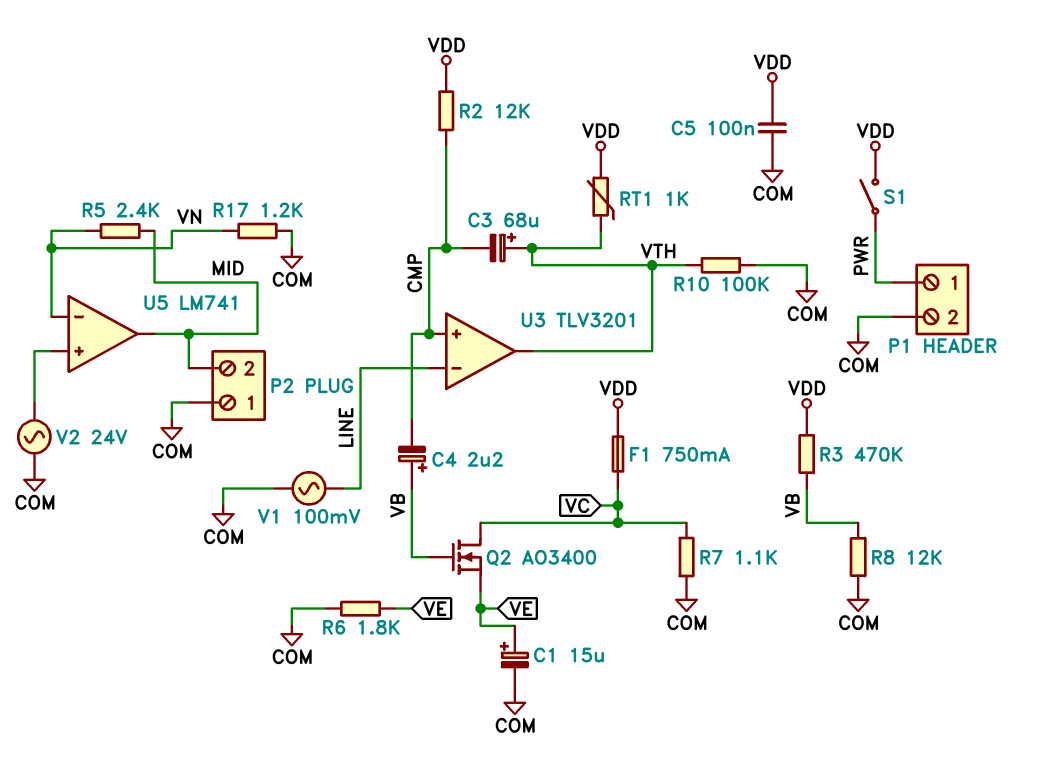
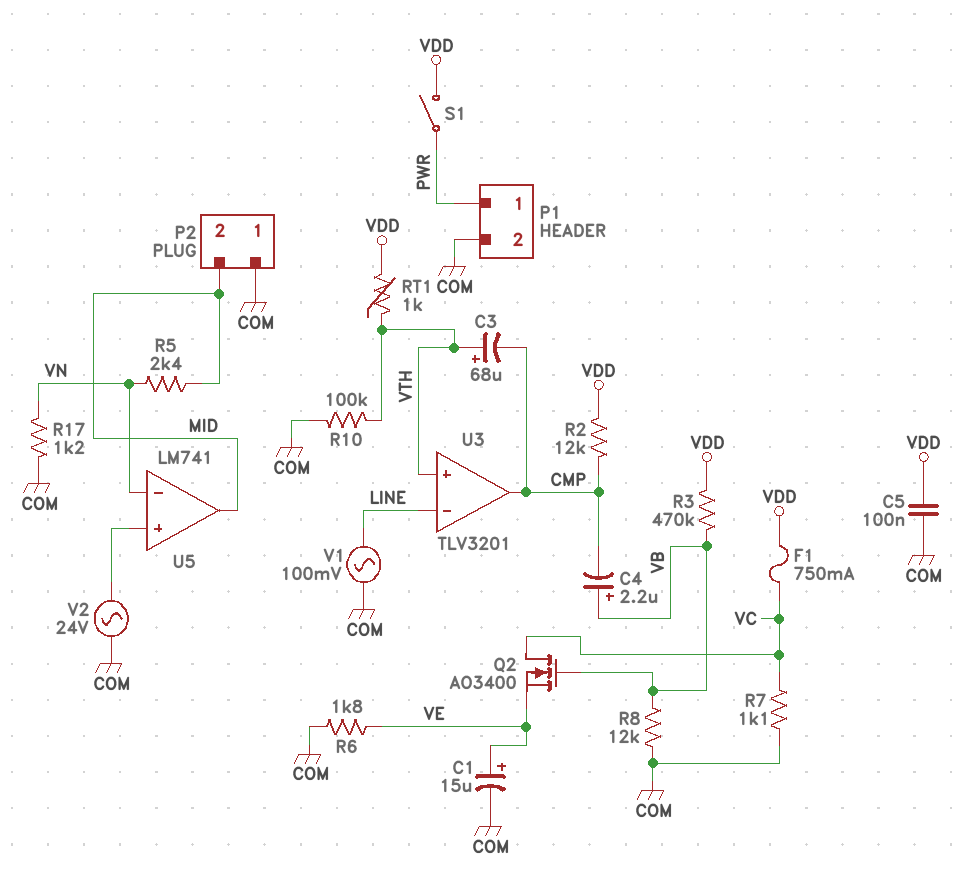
U3 pin in+: CMP -> VTH
U3 pin out: VTH -> CMP

